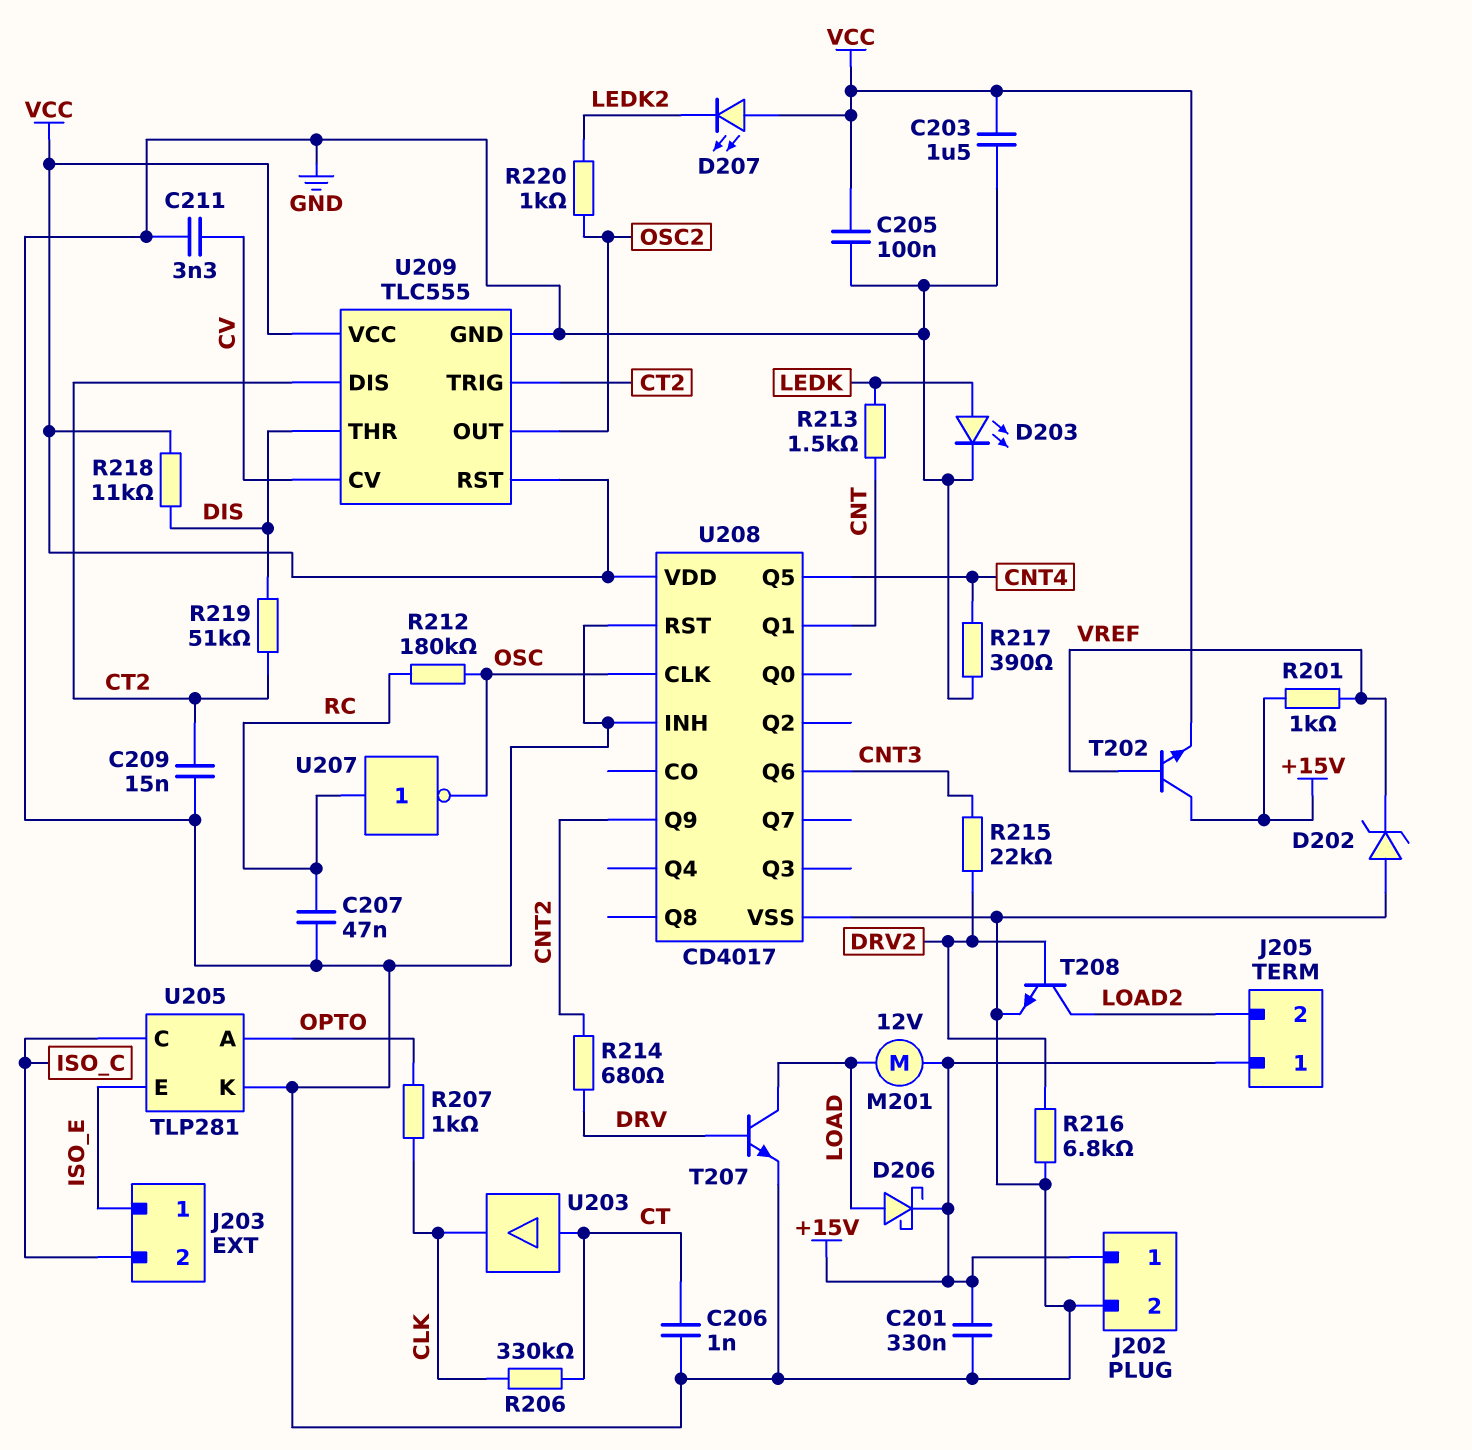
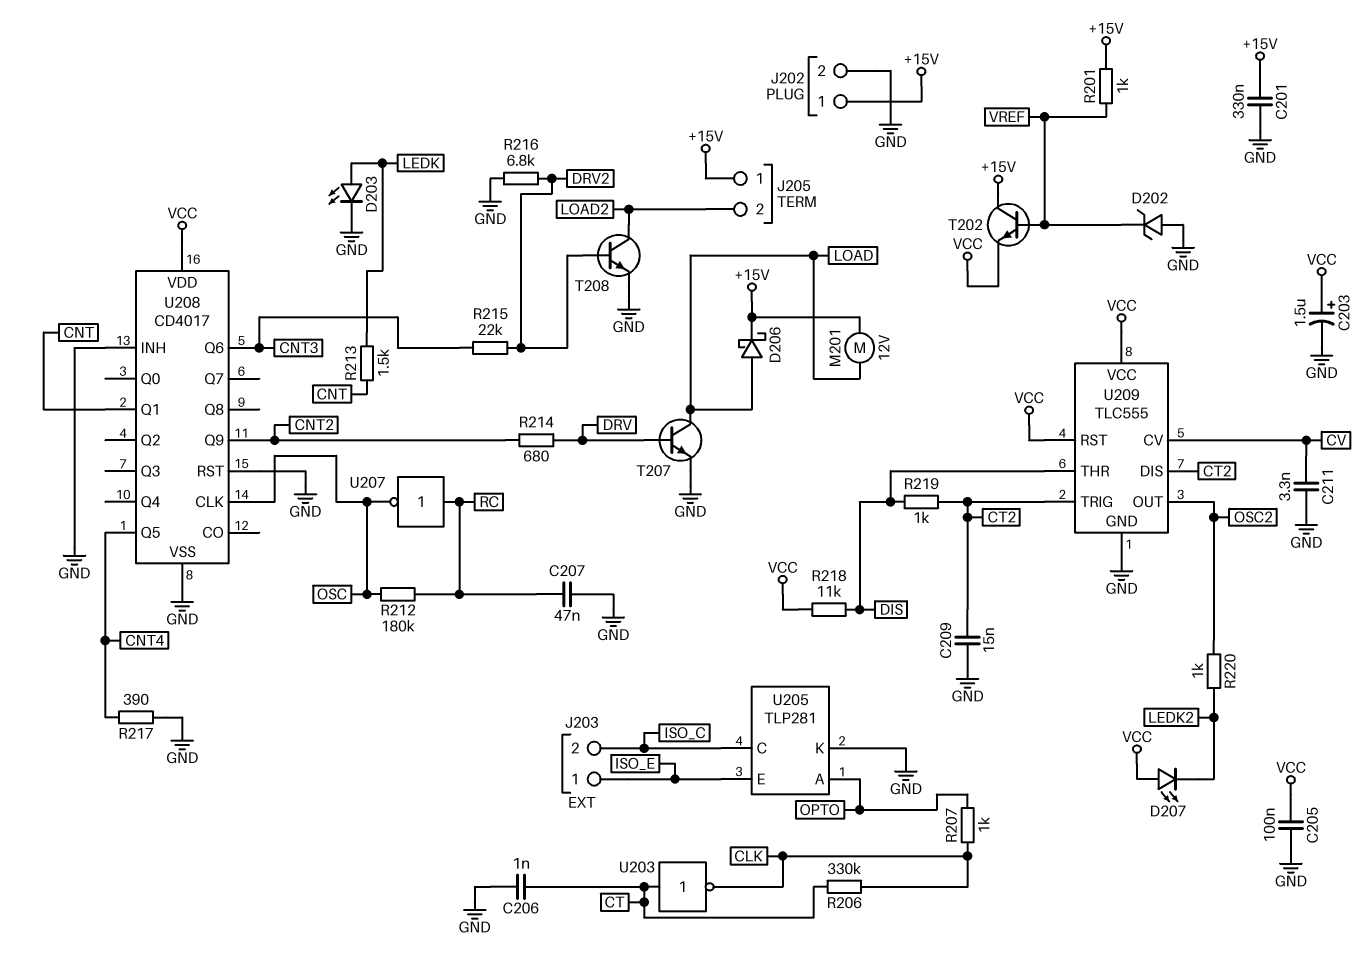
C203: 1.5uF (GND, VCC) -> 1.5uF (plus VCC, minus GND)
R219: 51k (CT2, DIS) -> 1k (CT2, DIS)
U203: buffer (in CT, out CLK) -> NOT (in CT, out CLK)

